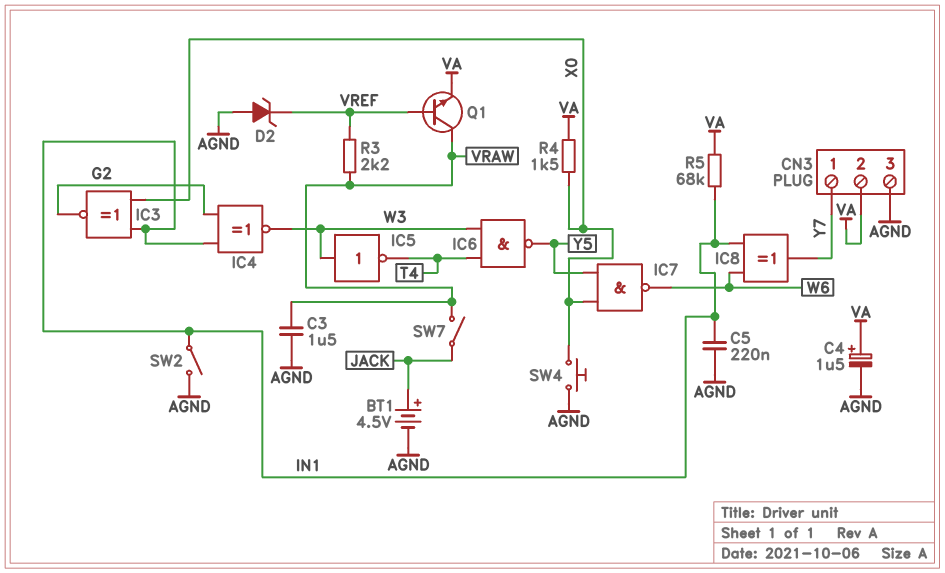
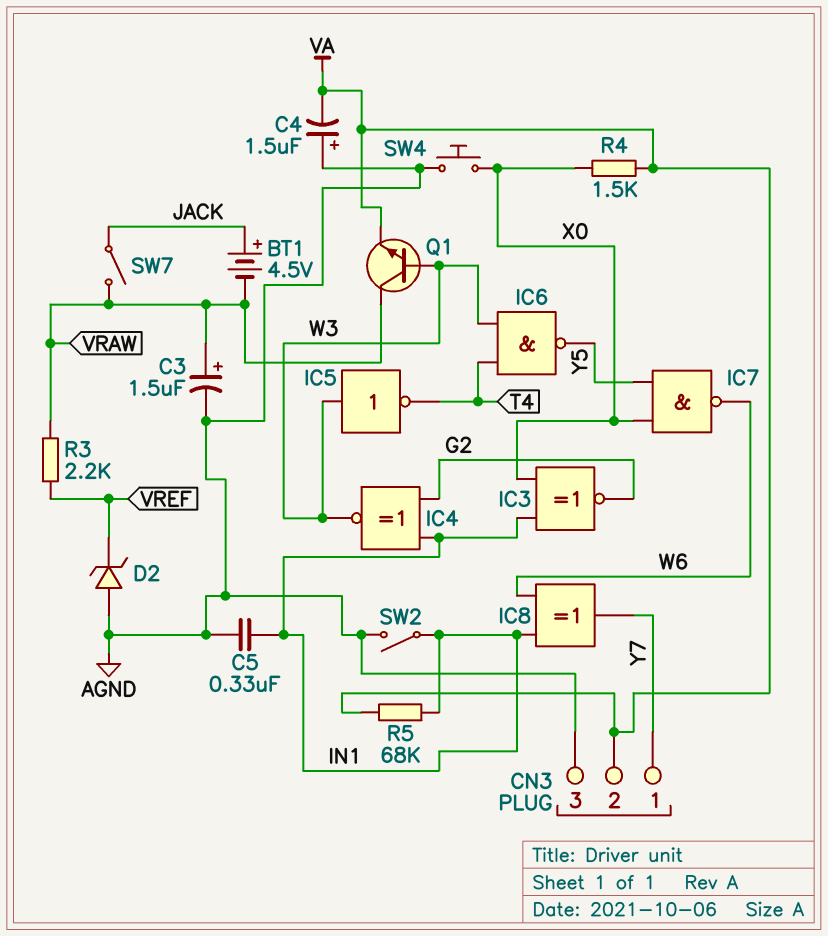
BT1: 4.5V (plus JACK, minus AGND) -> 4.5V (plus JACK, minus VRAW)
C3: 1.5uF (AGND, VRAW) -> 1.5uF (plus VRAW, minus AGND)
C4: 1.5uF (plus VA, minus AGND) -> 1.5uF (plus AGND, minus VA)
C5: 220nF (AGND, IN1) -> 330nF (AGND, IN1)
Q1: NPN (B VREF, C VRAW, E VA) -> NPN (B W3, C VRAW, E VA)

